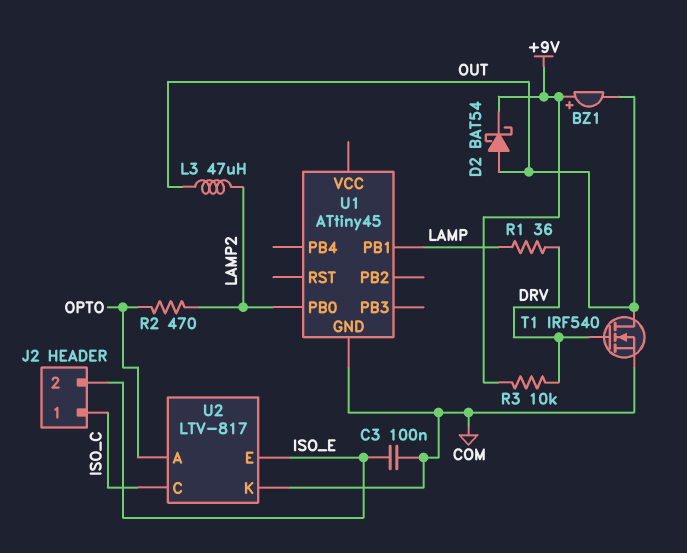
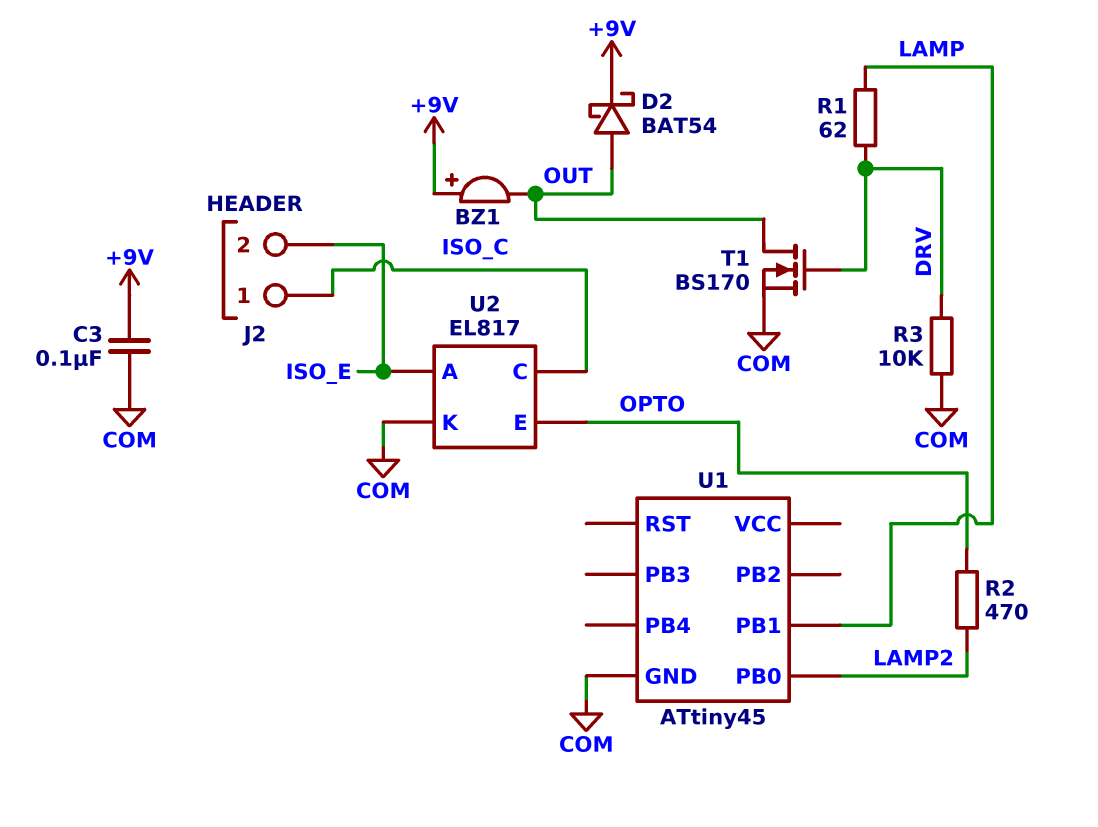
C3: 100nF (COM, ISO_E) -> 100nF (+9V, COM)
L3: 47uH (LAMP2, OUT) -> none
R1: 36 (DRV, LAMP) -> 62 (DRV, LAMP)
R3: 10k (+9V, DRV) -> 10k (COM, DRV)
T1: NMOS IRF540 (G DRV, D OUT, S COM) -> NMOS BS170 (G DRV, D OUT, S COM)
U2: LTV-817 -> EL817
U2 pin A: OPTO -> ISO_E
U2 pin E: ISO_E -> OPTO

